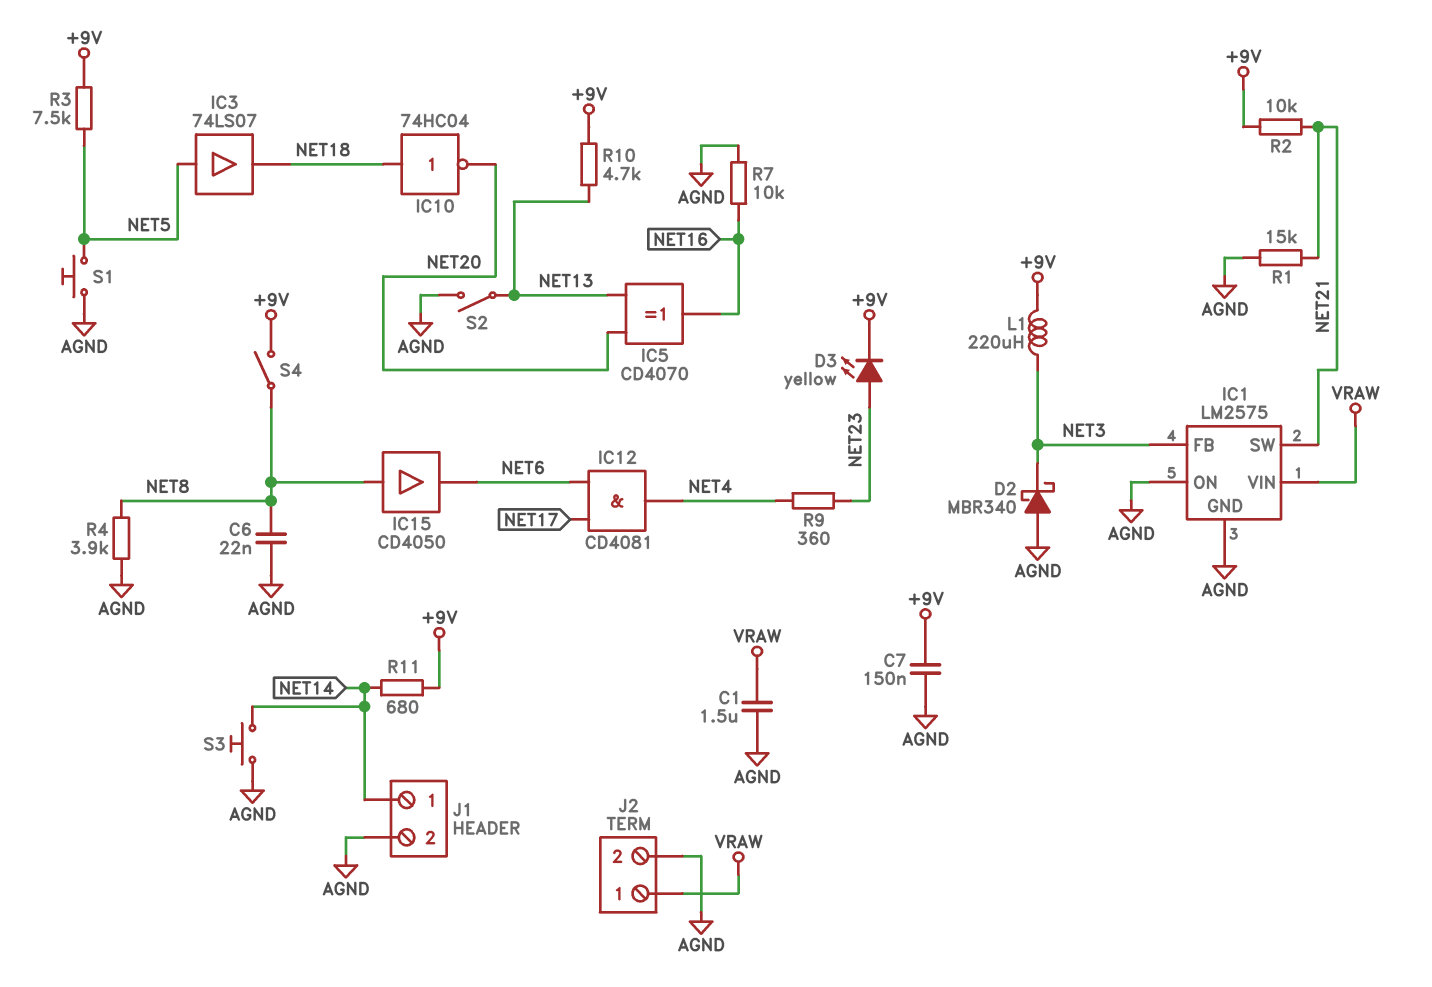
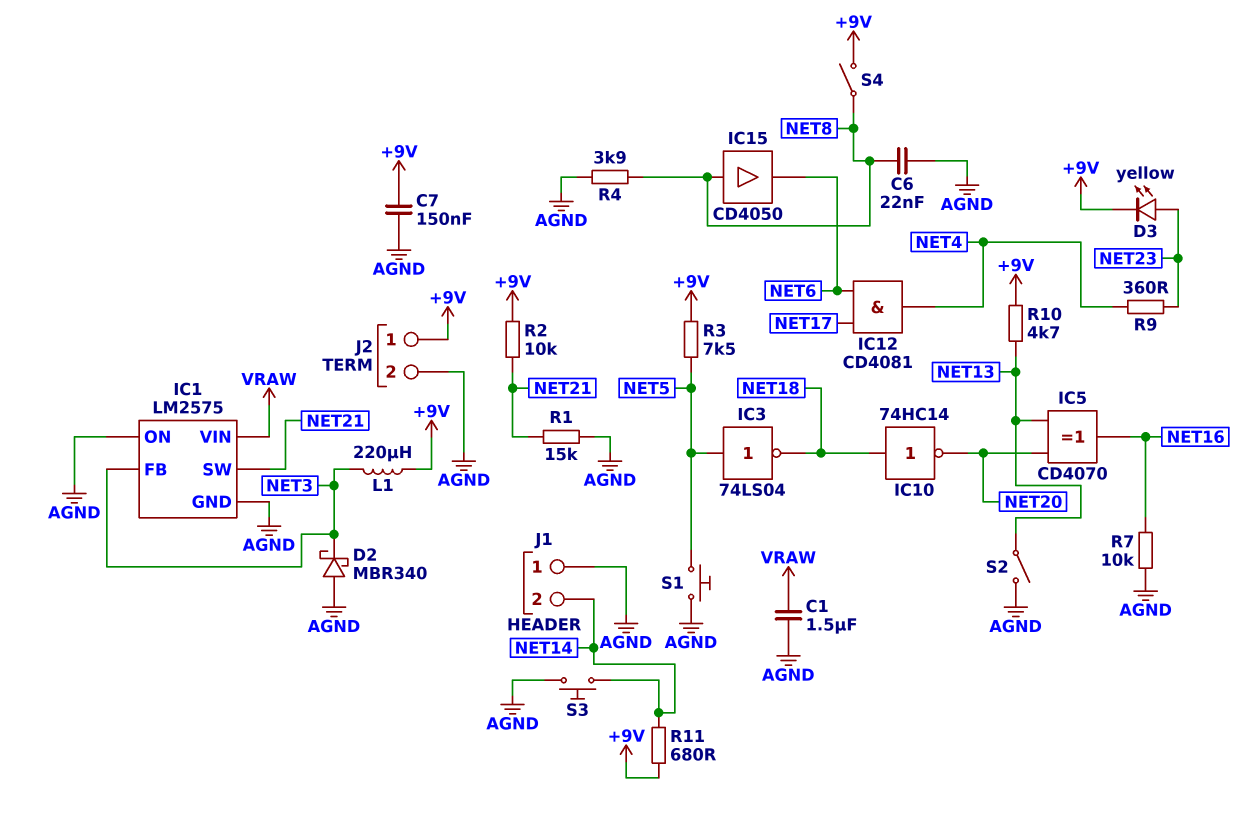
IC3: buffer 74LS07 (in NET5, out NET18) -> NOT 74LS04 (in NET5, out NET18)
IC10: NOT 74HC04 (in NET18, out NET20) -> NOT 74HC14 (in NET18, out NET20)
J1 pin 1: NET14 -> AGND
J1 pin 2: AGND -> NET14
J2 pin 1: VRAW -> +9V

